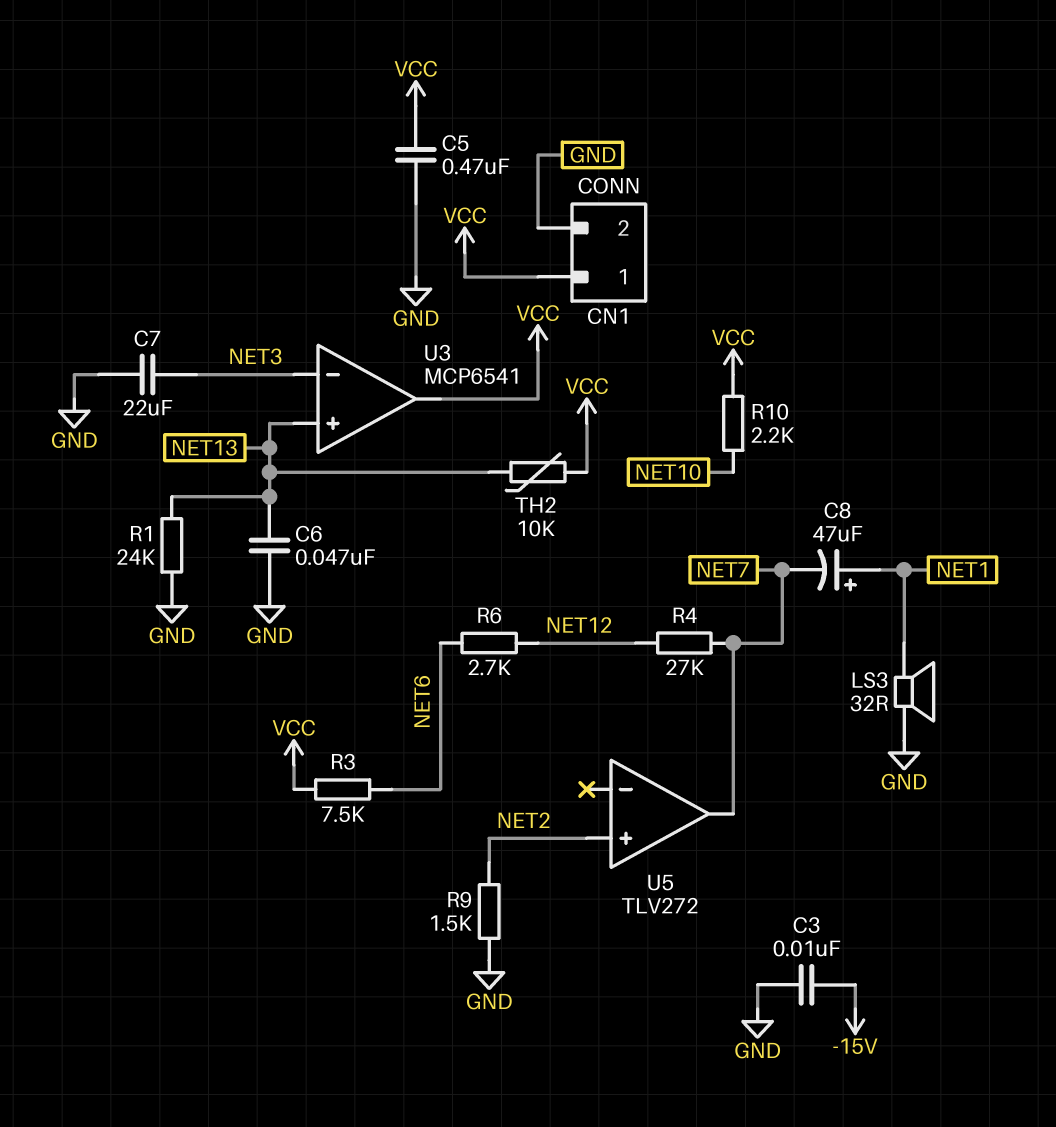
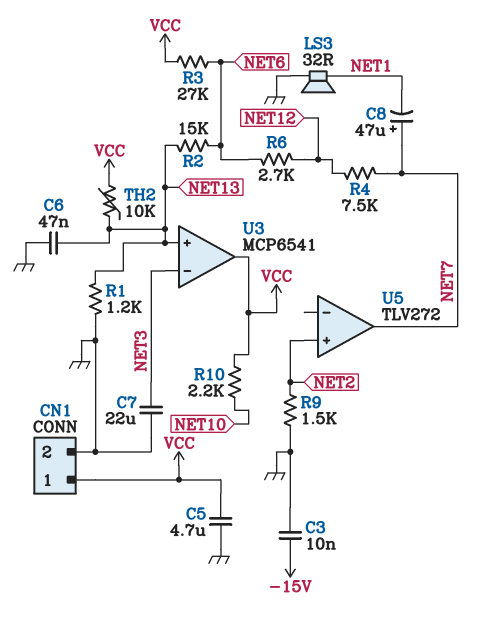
C5: 470nF (GND, VCC) -> 4.7uF (GND, VCC)
C8: 47uF (plus NET1, minus NET7) -> 47uF (plus NET7, minus NET1)
R1: 24k (GND, NET13) -> 1.2k (GND, NET13)
R2: none -> 15k (NET6, NET13)
R3: 7.5k (NET6, VCC) -> 27k (NET6, VCC)
R4: 27k (NET7, NET12) -> 7.5k (NET7, NET12)

